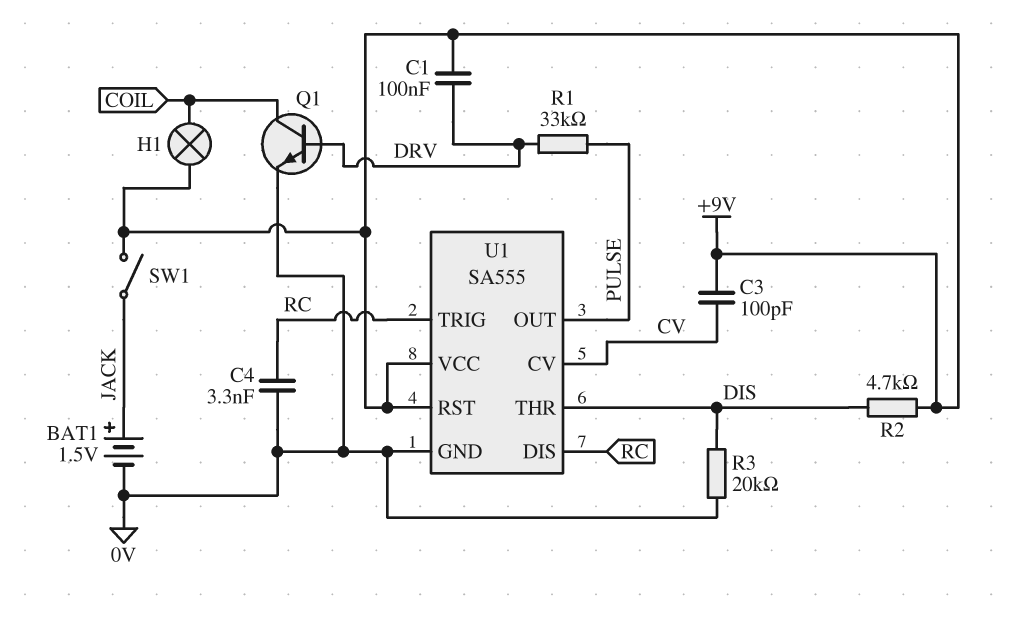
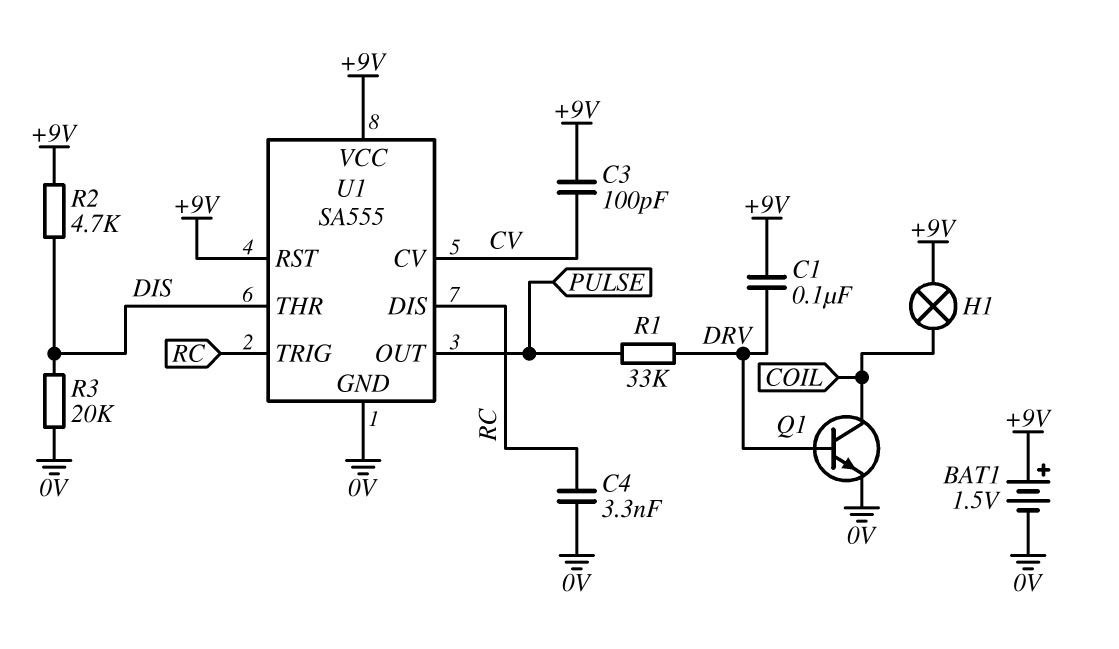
BAT1: 1.5V (plus JACK, minus 0V) -> 1.5V (plus +9V, minus 0V)
SW1: switch (+9V, JACK) -> none

